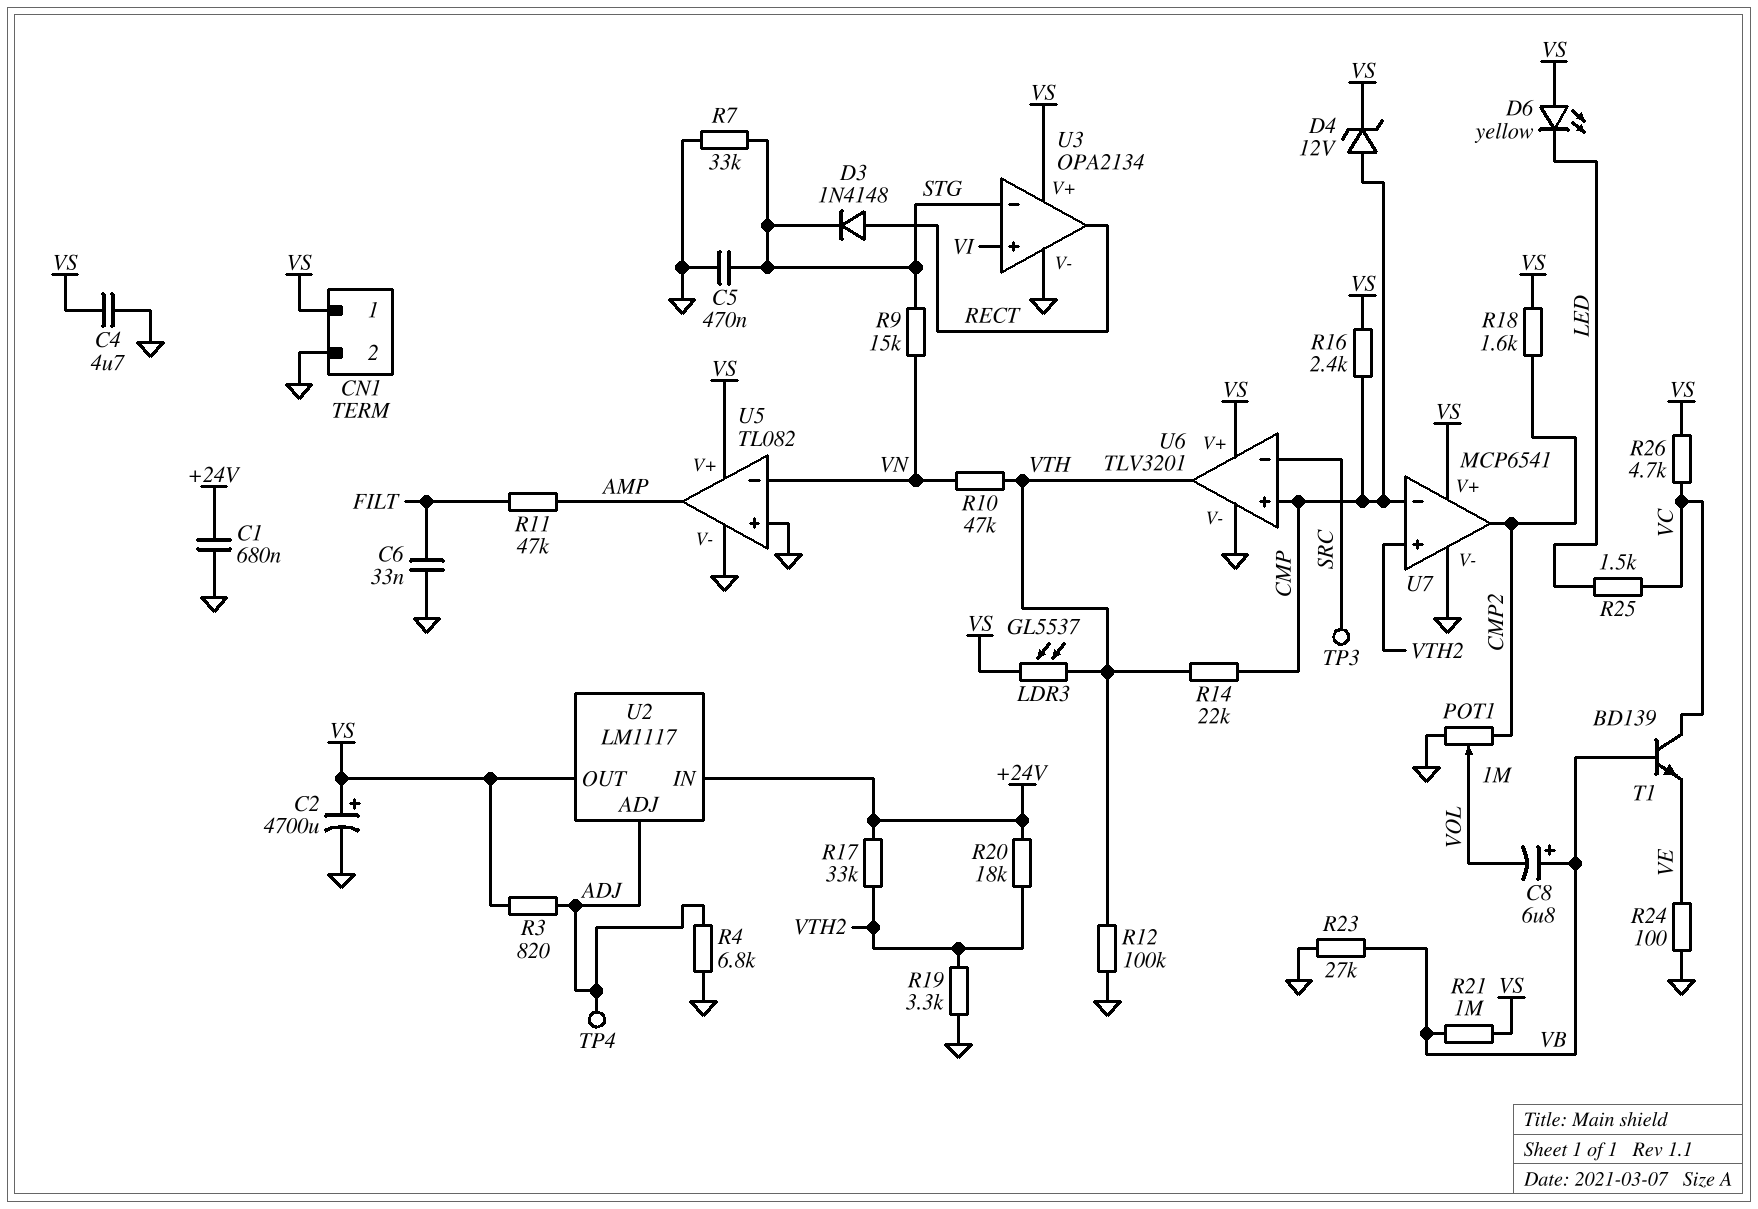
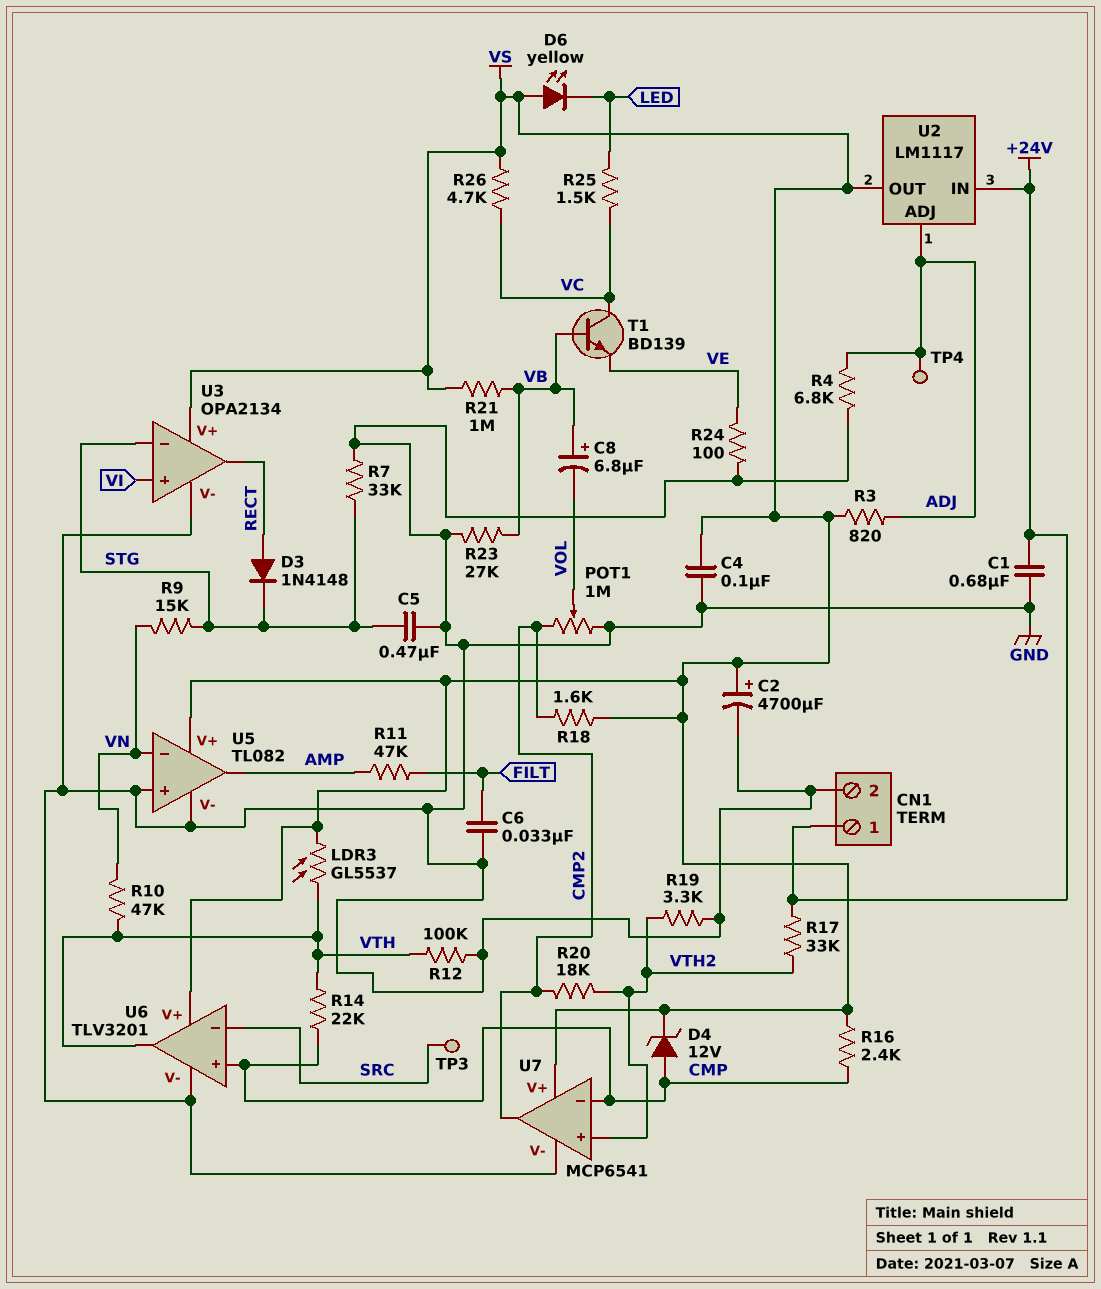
C4: 4.7uF (GND, VS) -> 100nF (GND, VS)
CN1 pin 1: VS -> +24V
R20: 18k (+24V, VTH2) -> 18k (CMP2, VTH2)

